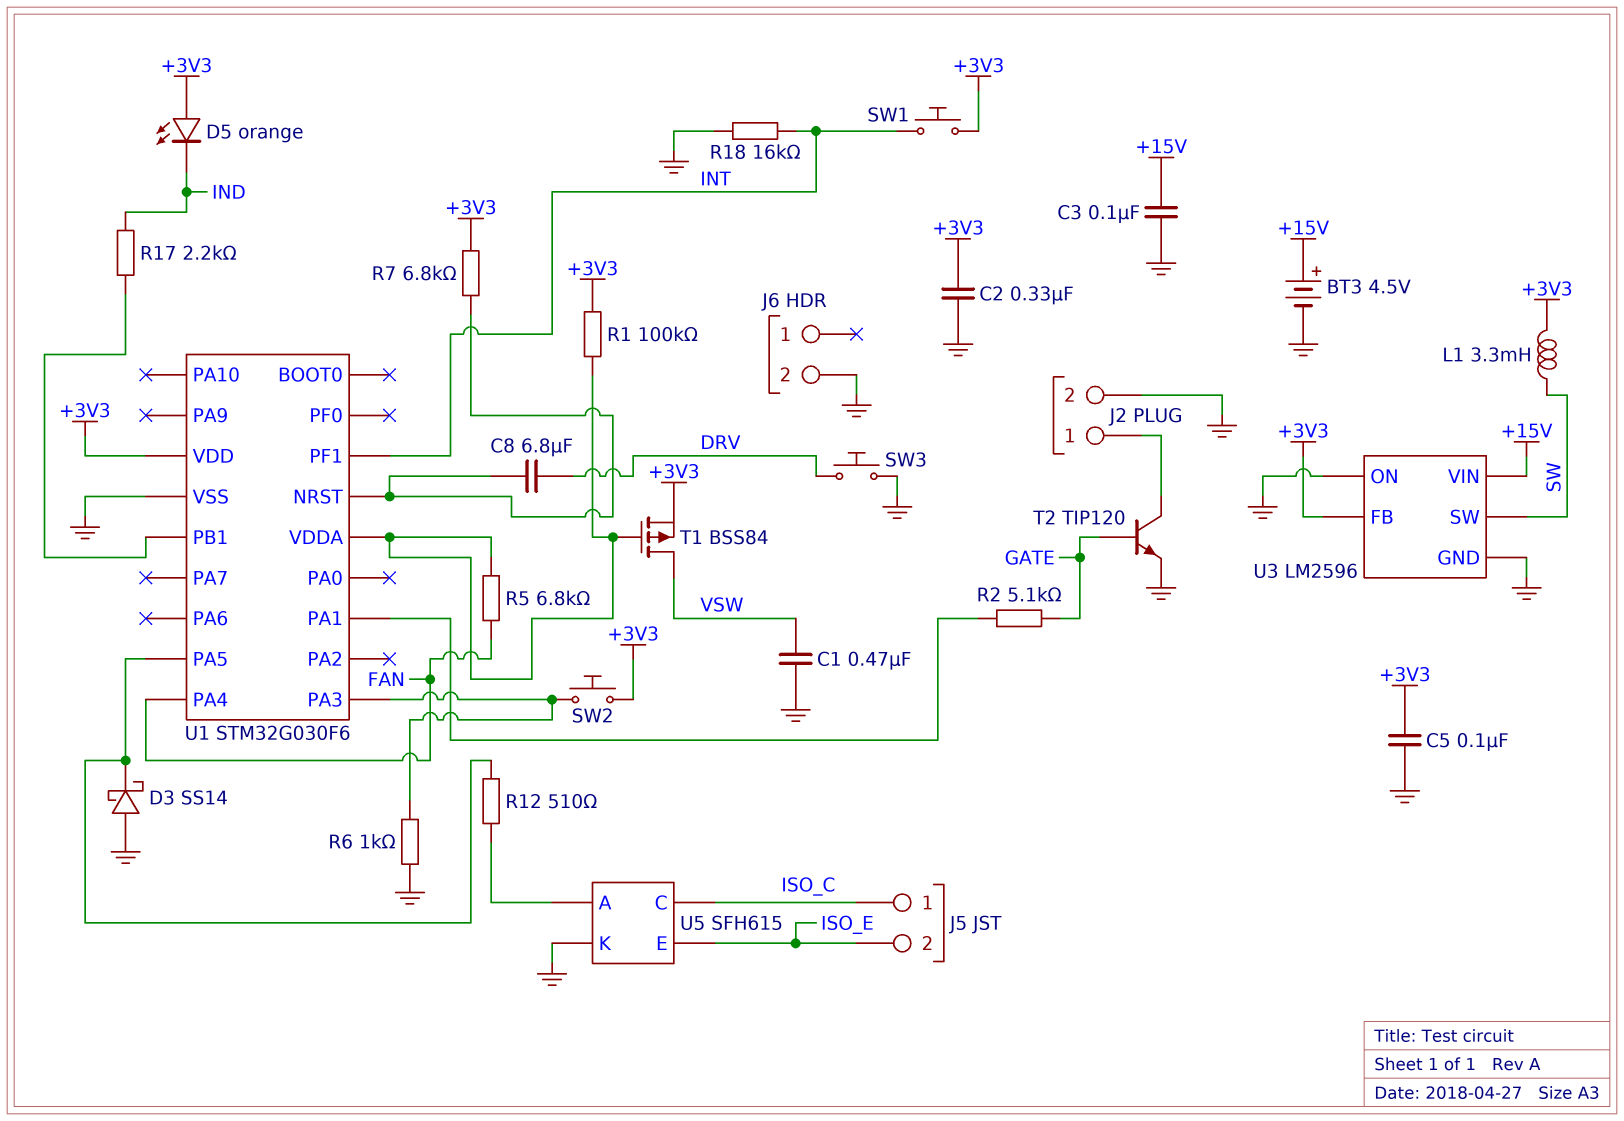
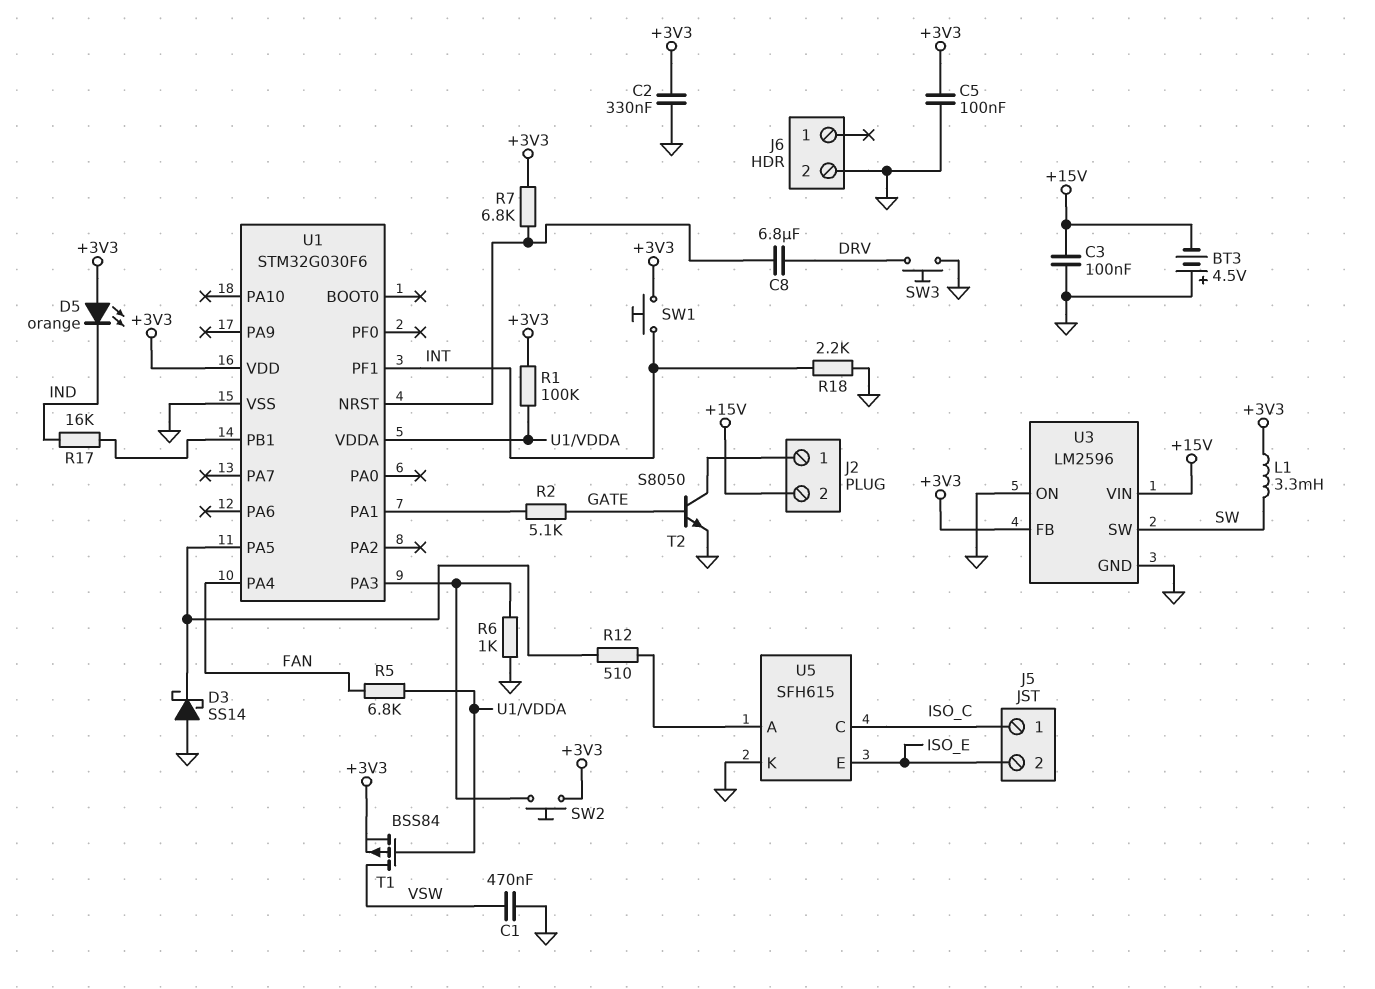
BT3: 4.5V (plus +15V, minus GND) -> 4.5V (plus GND, minus +15V)
J2 pin 2: GND -> +15V
R17: 2.2k (IND, U1/PB1) -> 16k (IND, U1/PB1)
R18: 16k (GND, INT) -> 2.2k (GND, INT)
T2: NPN TIP120 (B GATE, C J2/1, E GND) -> NPN S8050 (B GATE, C J2/1, E GND)

